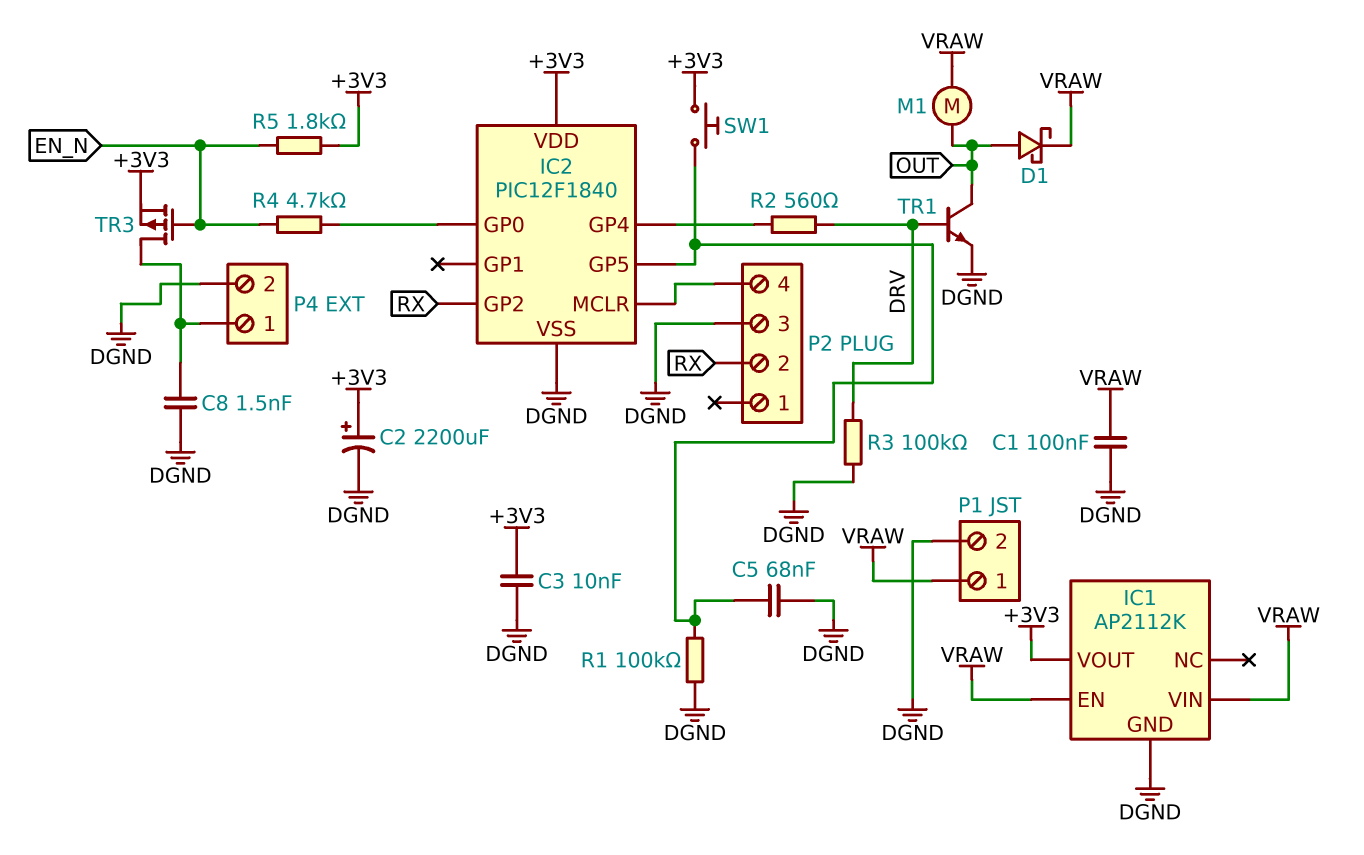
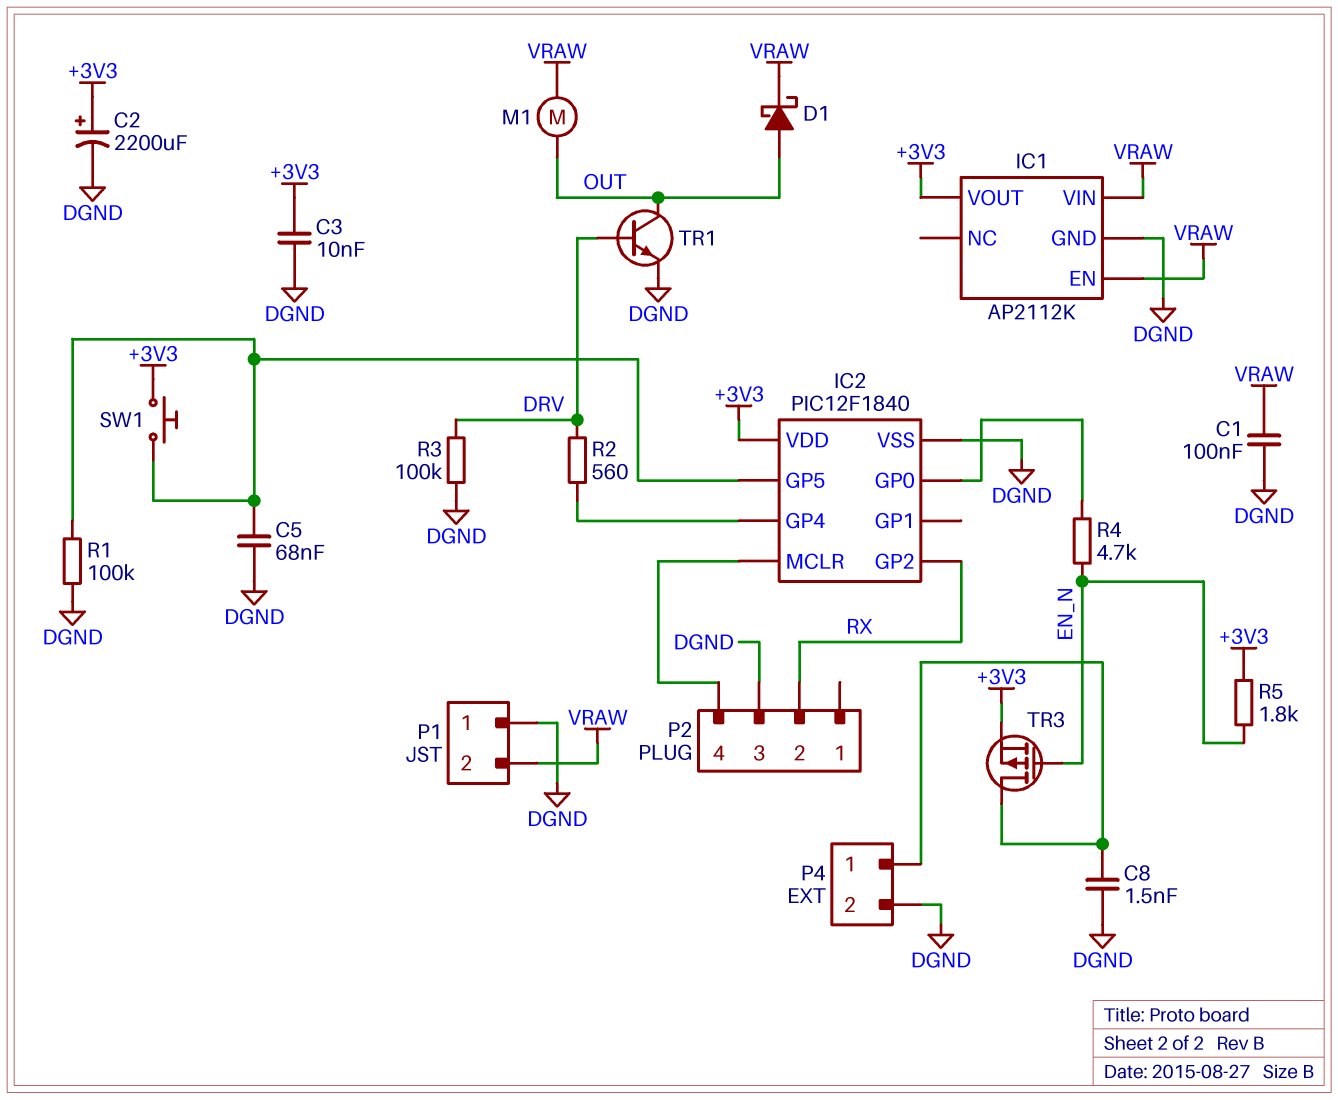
P1 pin 1: VRAW -> DGND
P1 pin 2: DGND -> VRAW

